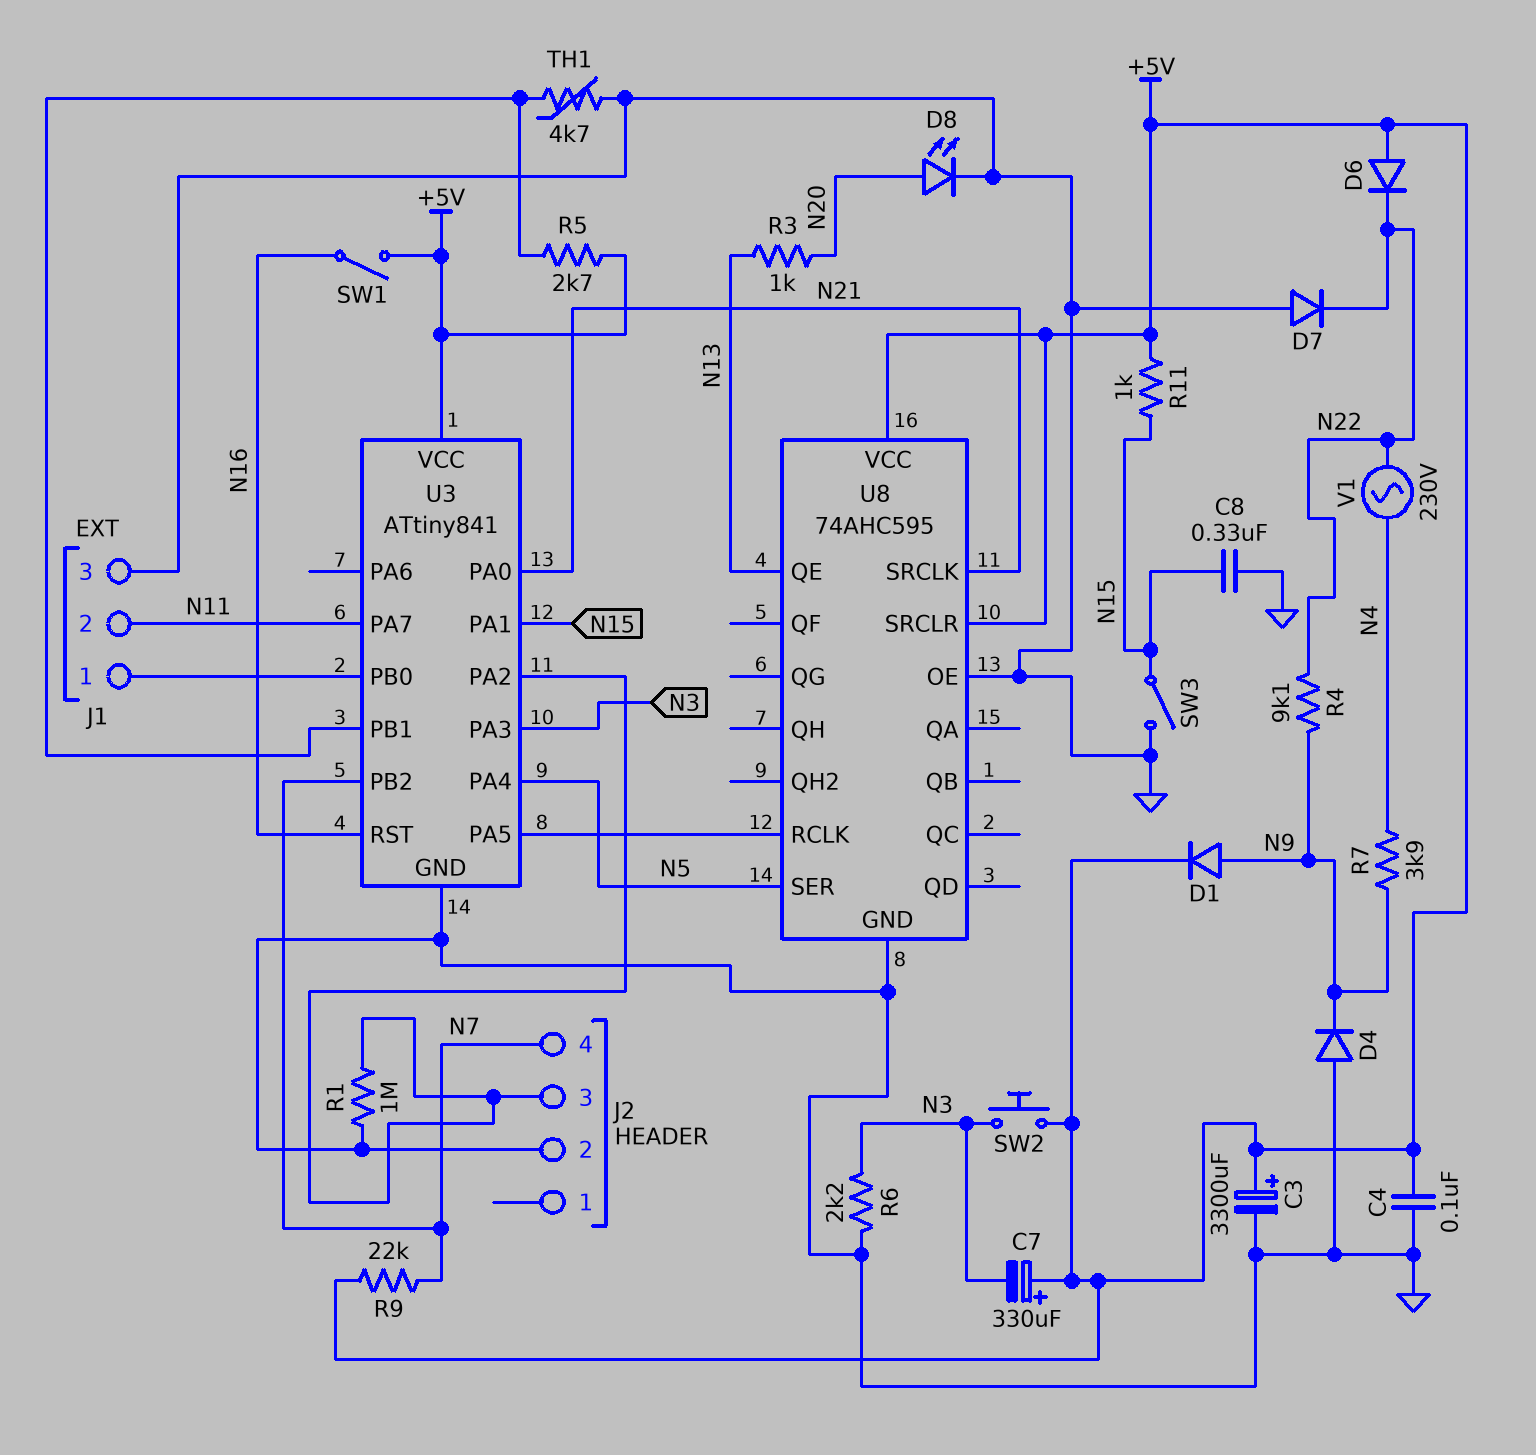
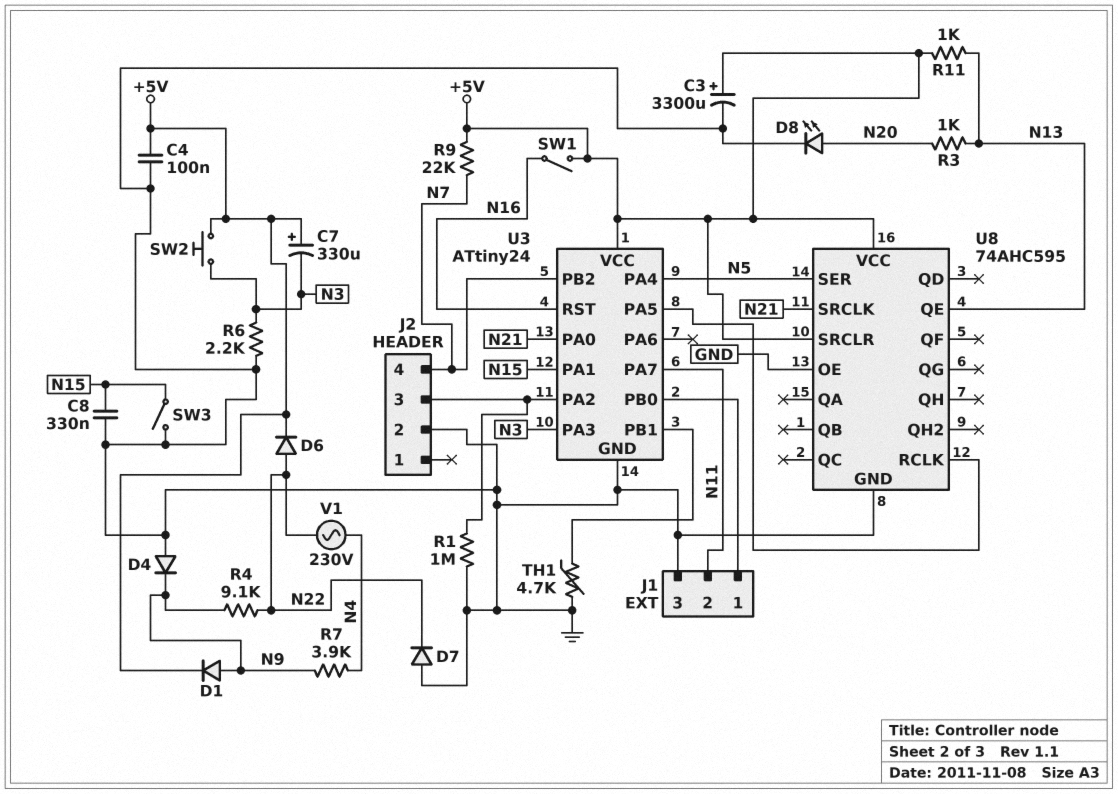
D6: diode (A +5V, K N22) -> diode (A N22, K +5V)
R5: 2.7k (+5V, U3/PB1) -> none
R11: 1k (+5V, N15) -> 1k (+5V, N13)
U3: ATtiny841 -> ATtiny24

